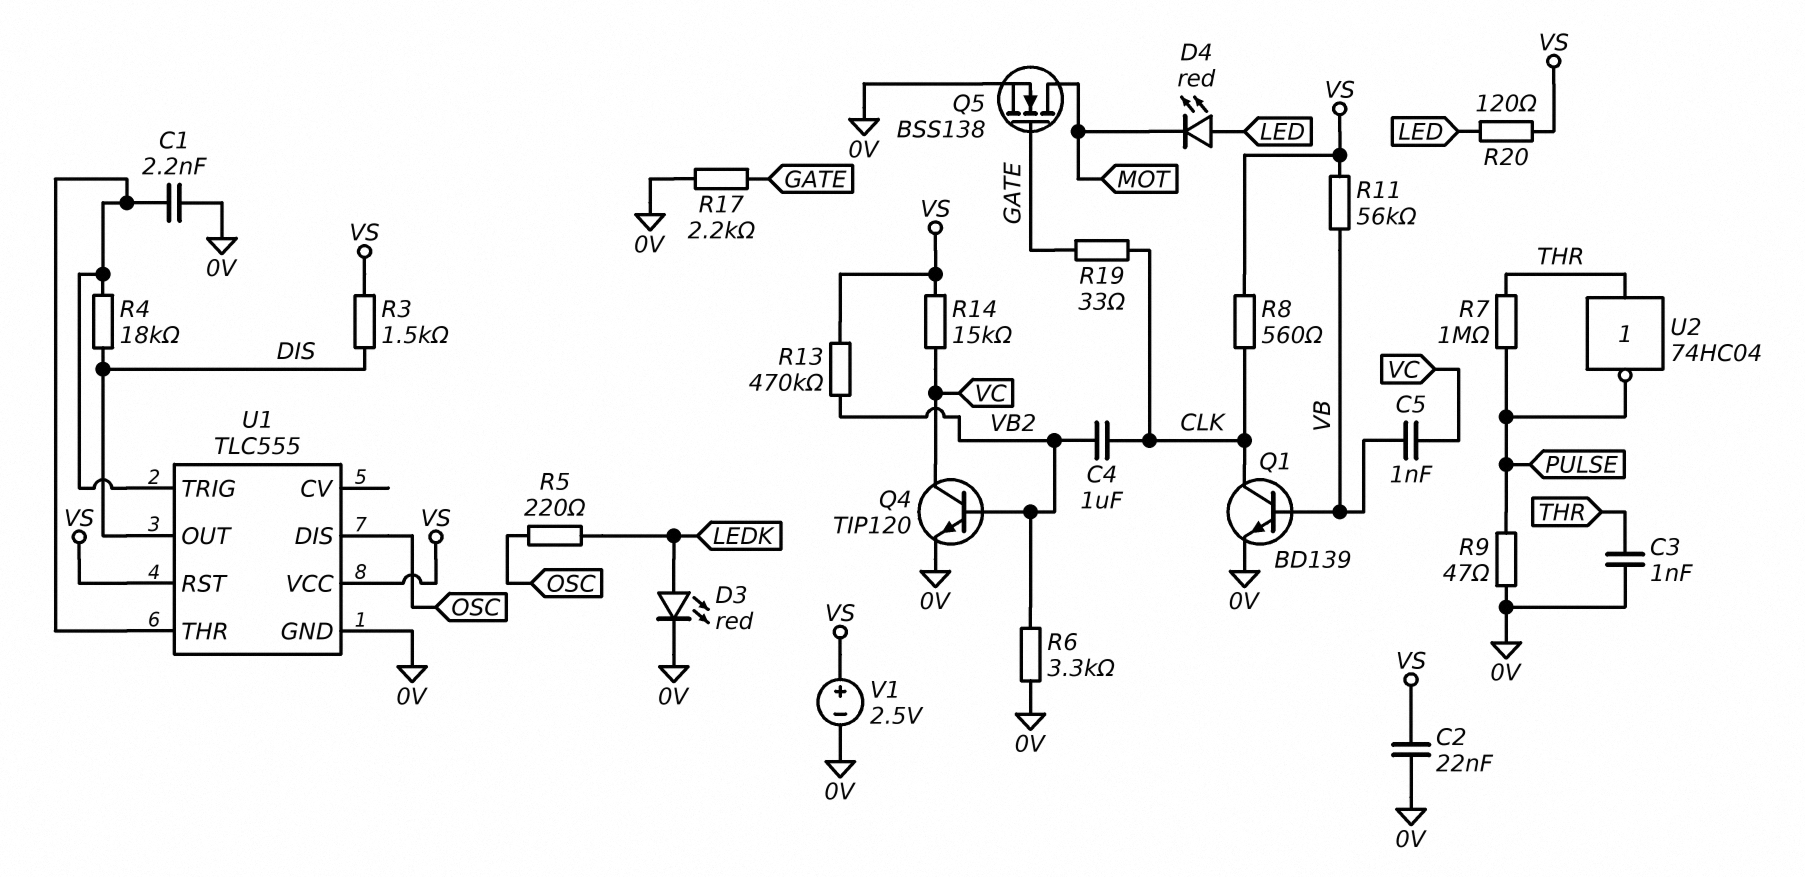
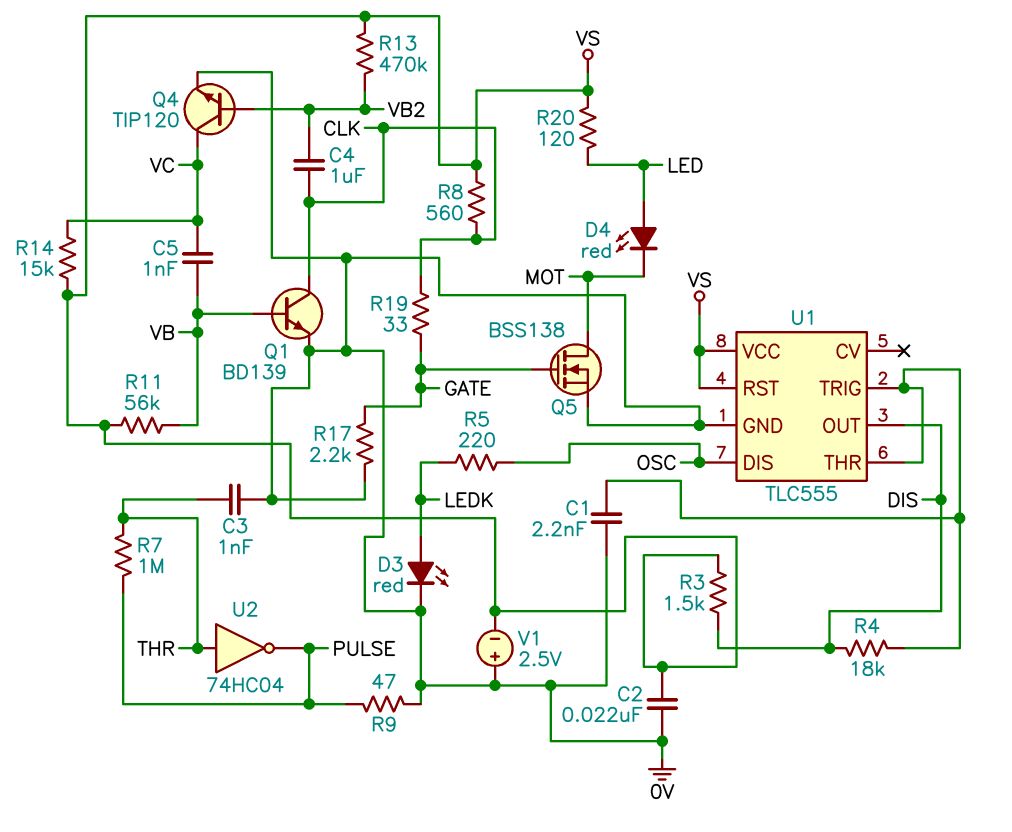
R6: 3.3k (0V, VB2) -> none
V1: 2.5V (plus VS, minus 0V) -> 2.5V (plus 0V, minus VS)

